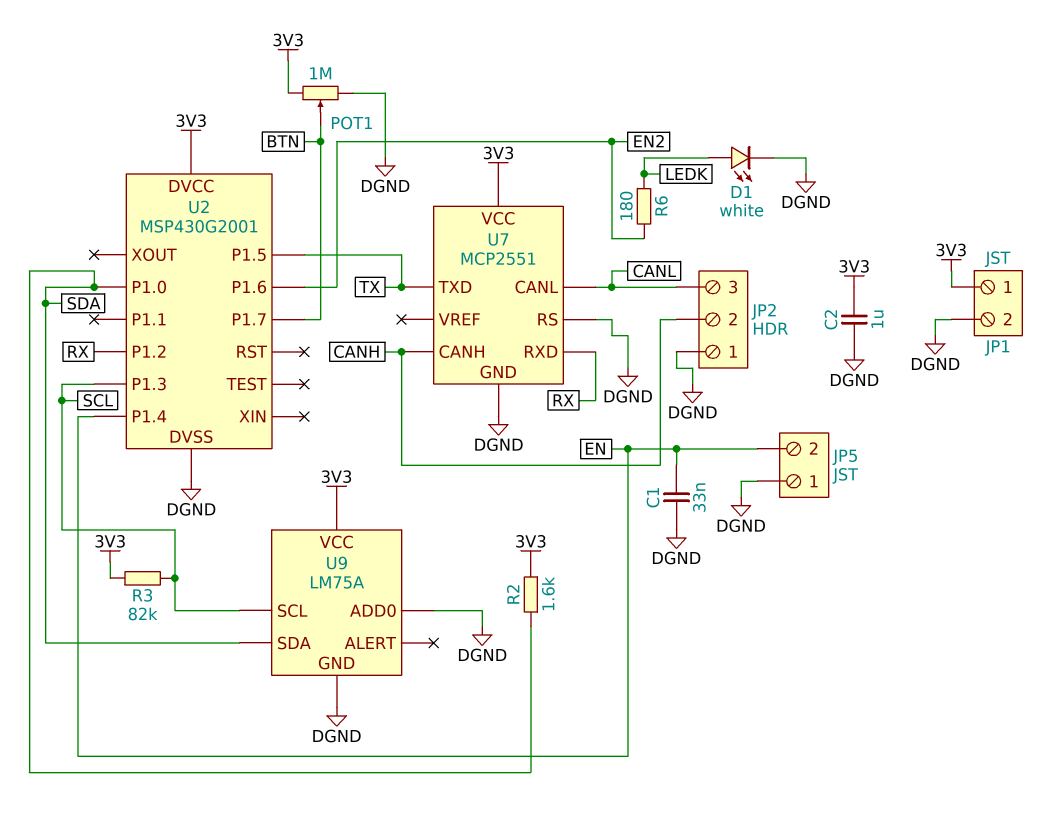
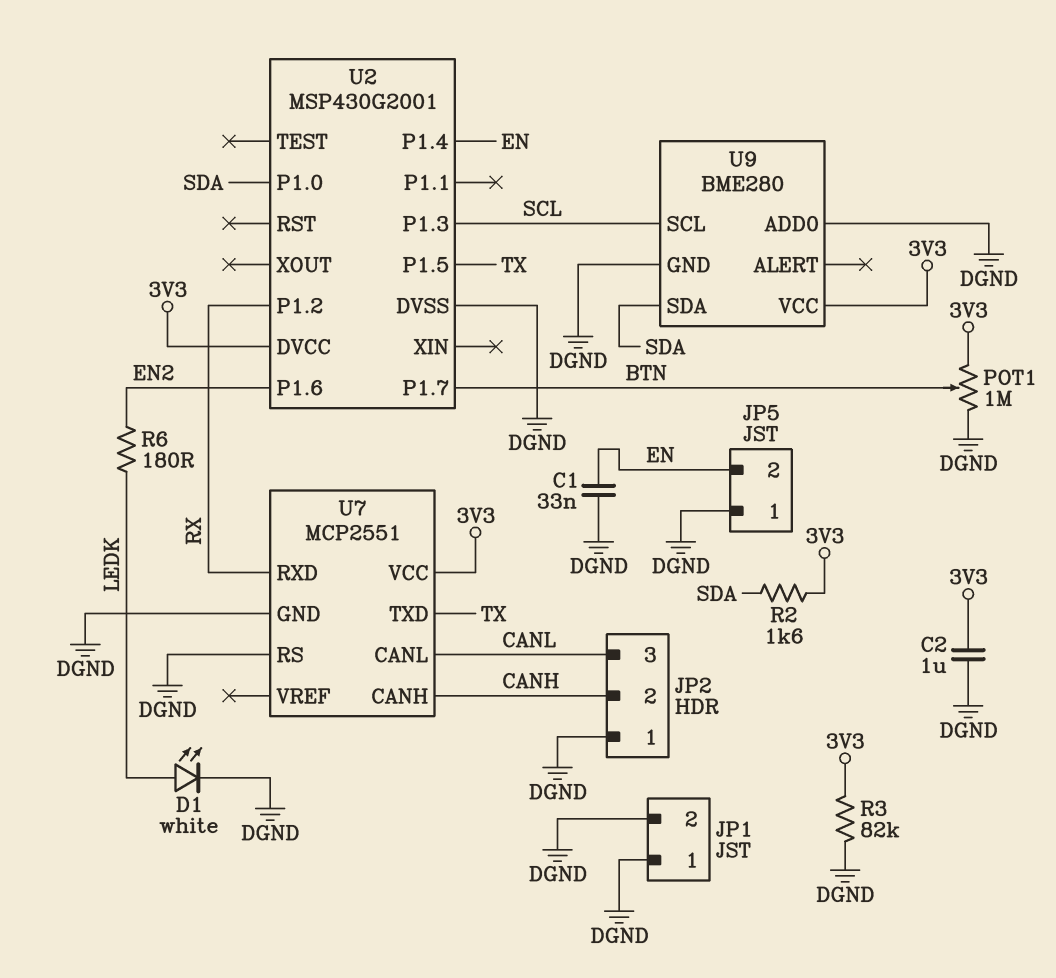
JP1 pin 1: 3V3 -> DGND
R3: 82k (3V3, SCL) -> 82k (3V3, DGND)
U9: LM75A -> BME280

